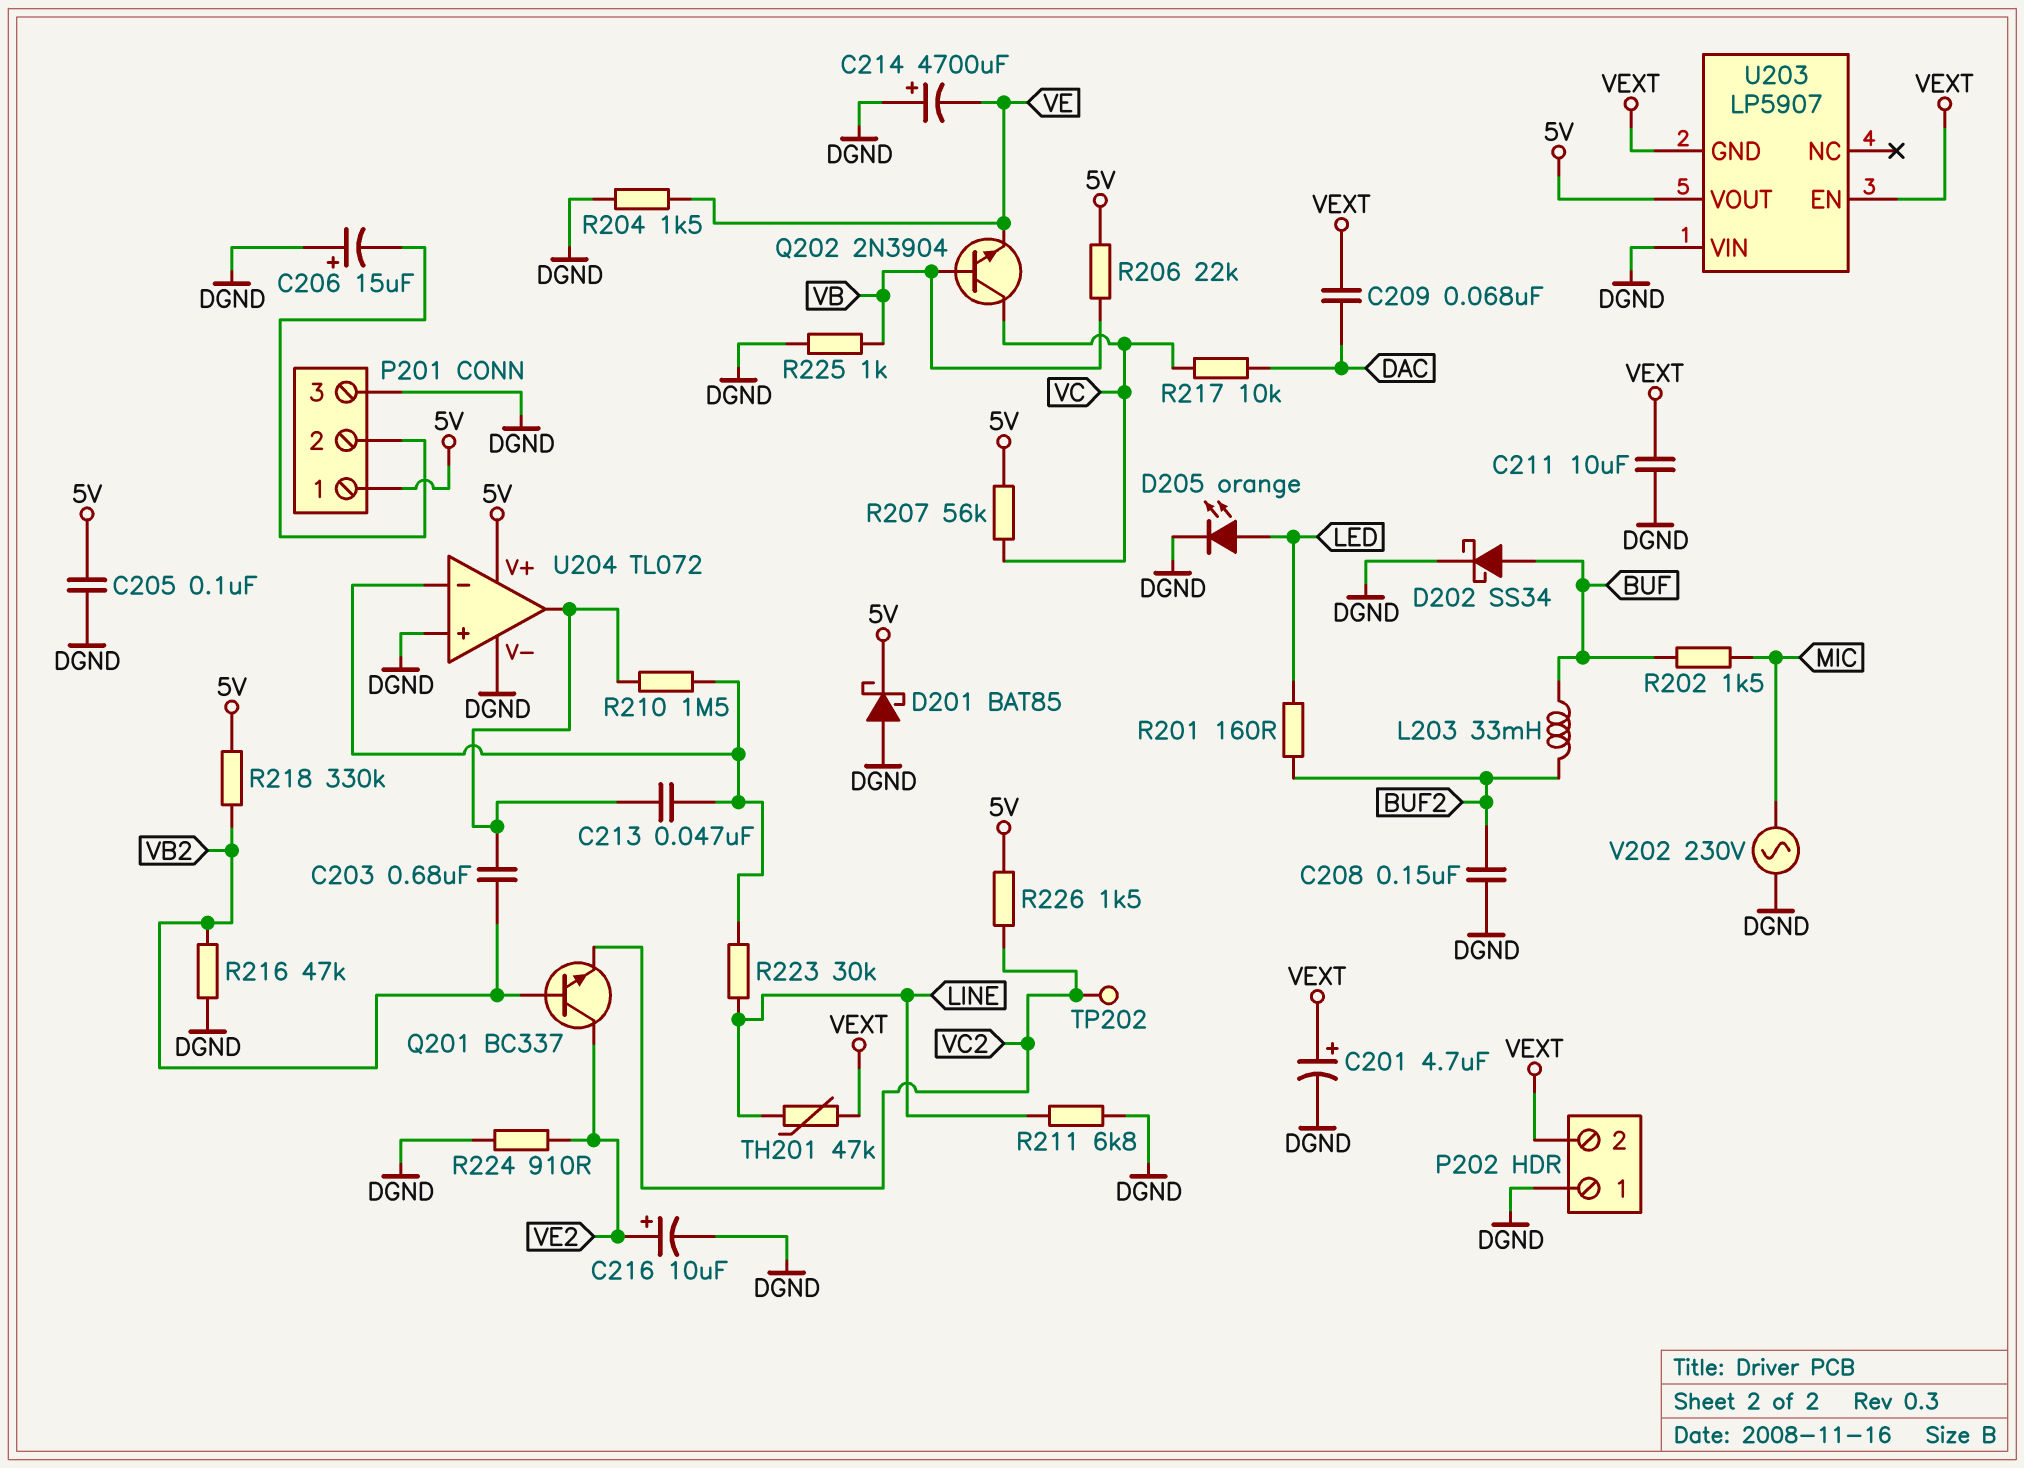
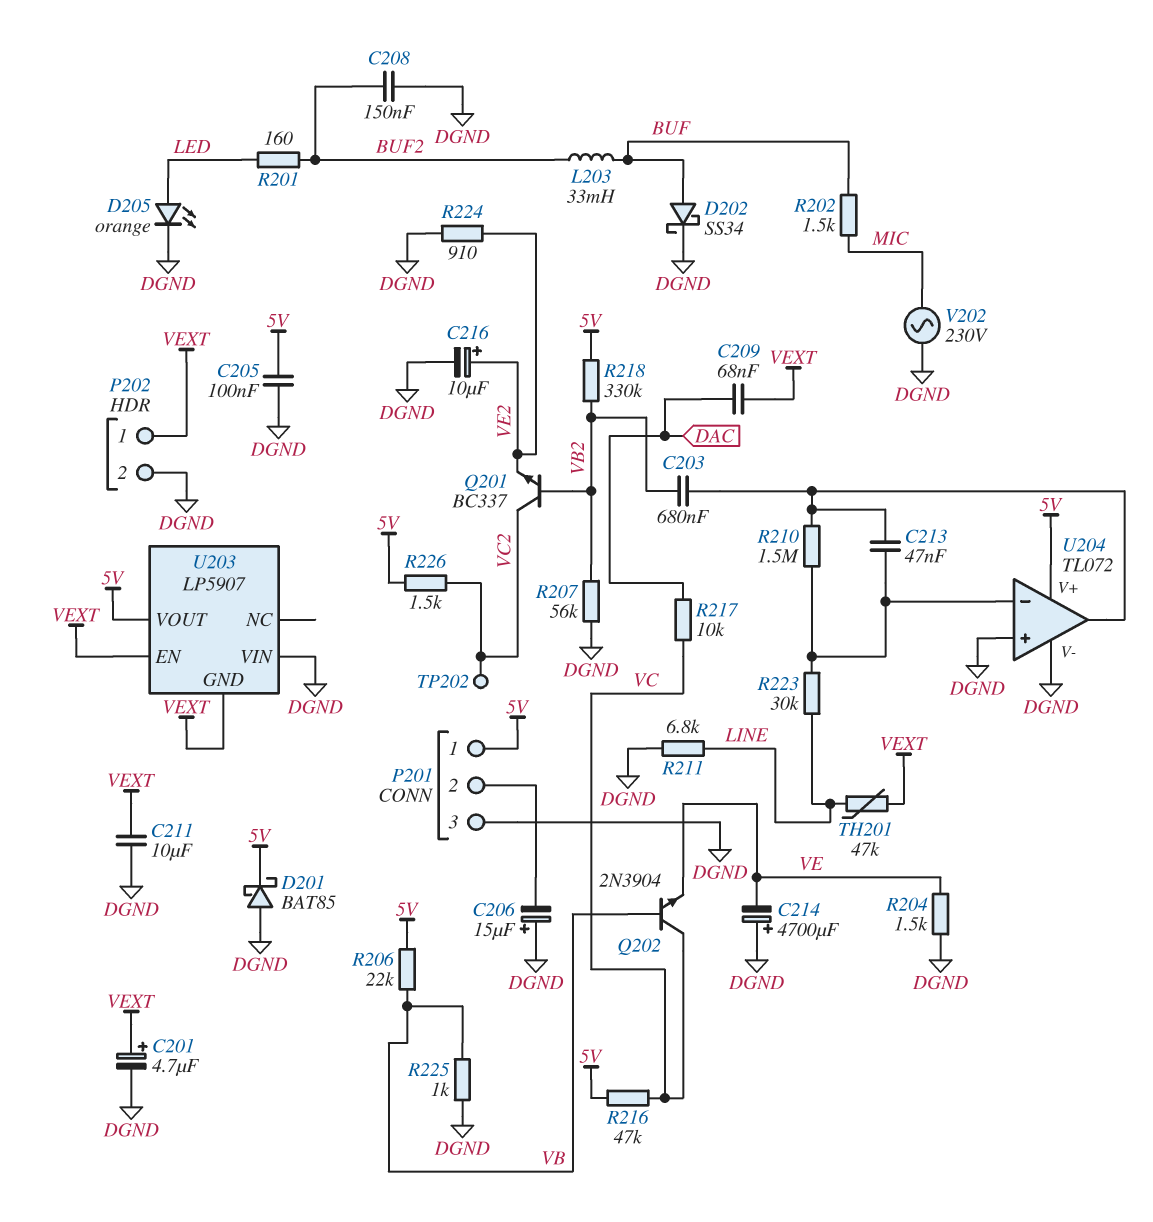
P202 pin 1: DGND -> VEXT
P202 pin 2: VEXT -> DGND
Q201: NPN BC337 (B VB2, C VE2, E VC2) -> NPN BC337 (B VB2, C VC2, E VE2)
R207: 56k (5V, VC) -> 56k (DGND, VB2)
R216: 47k (DGND, VB2) -> 47k (5V, VC)

